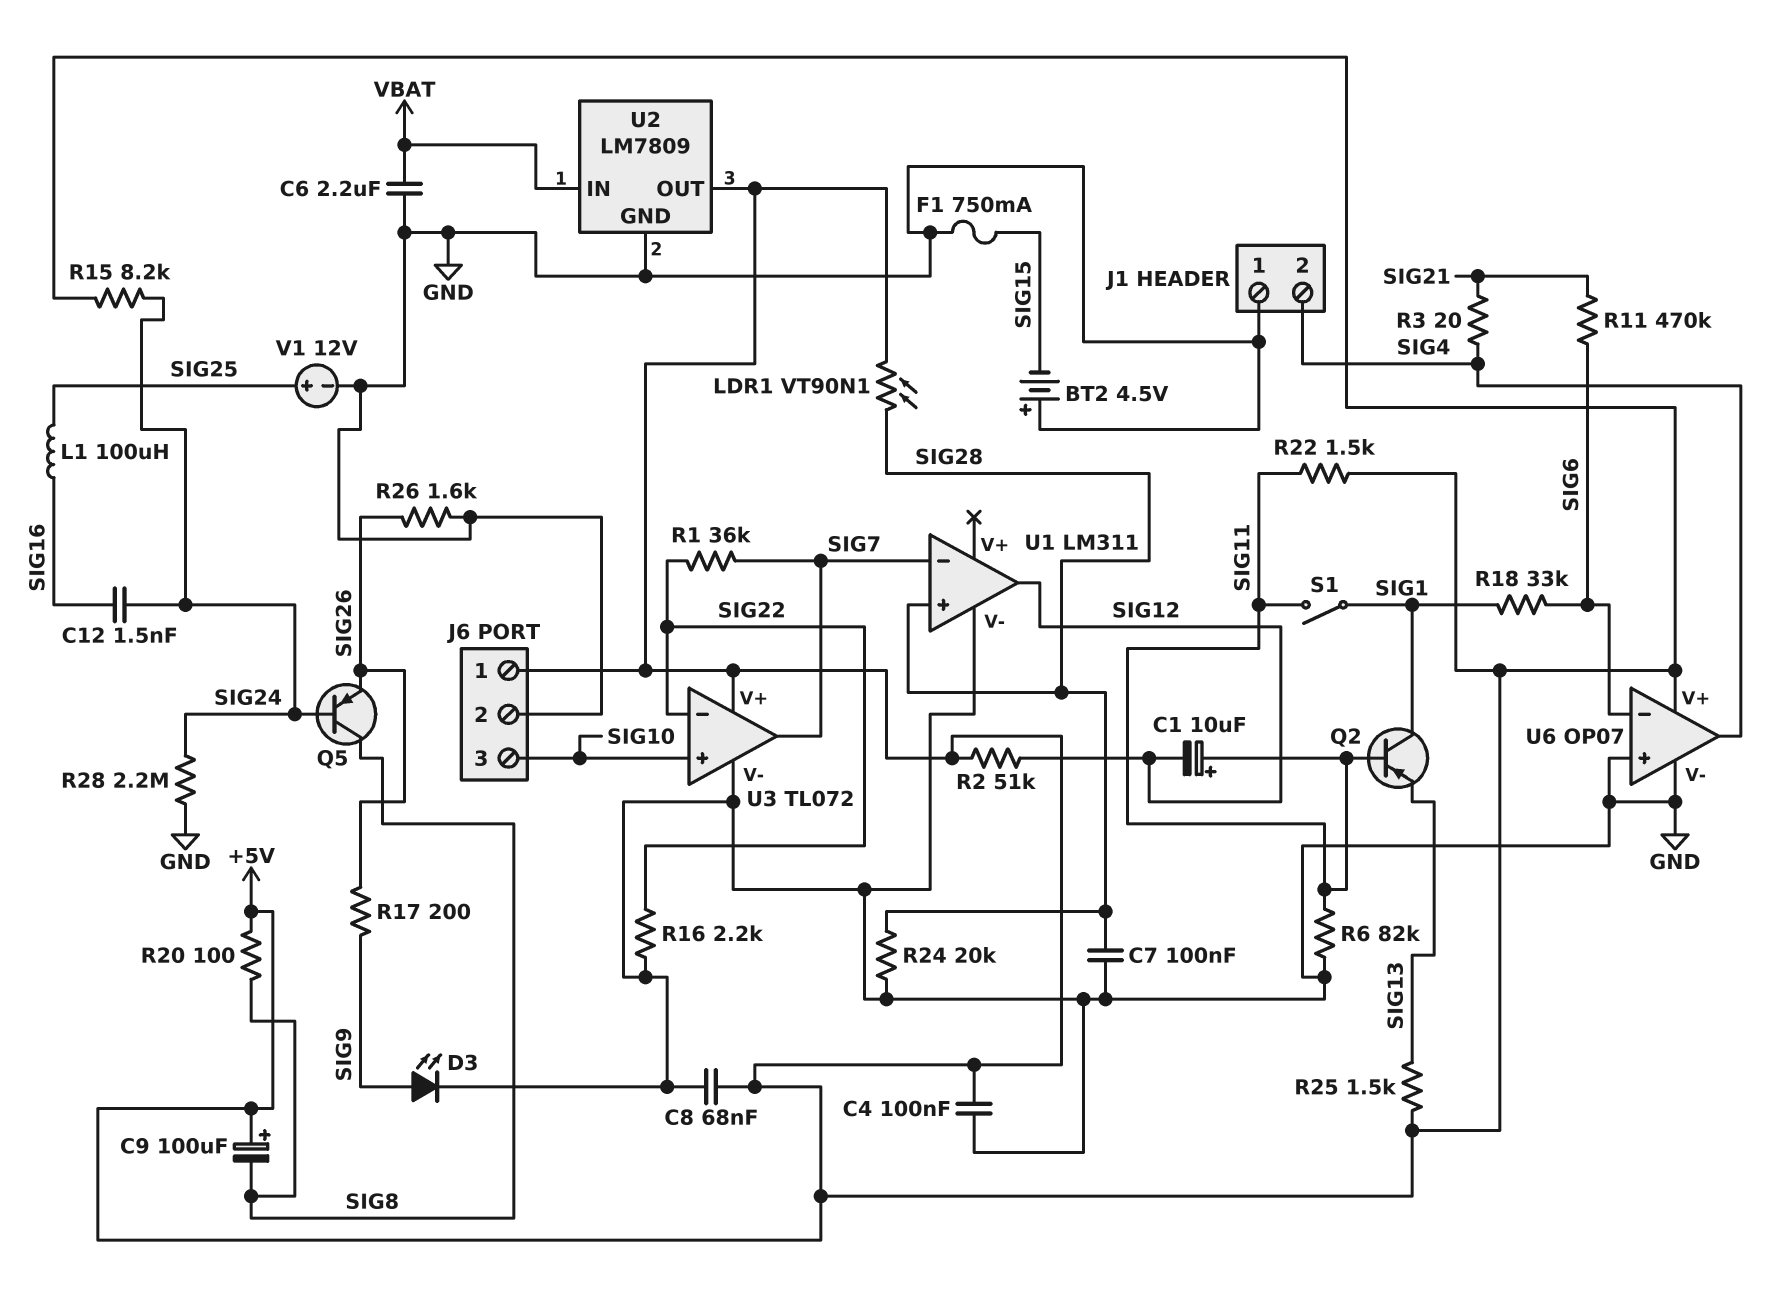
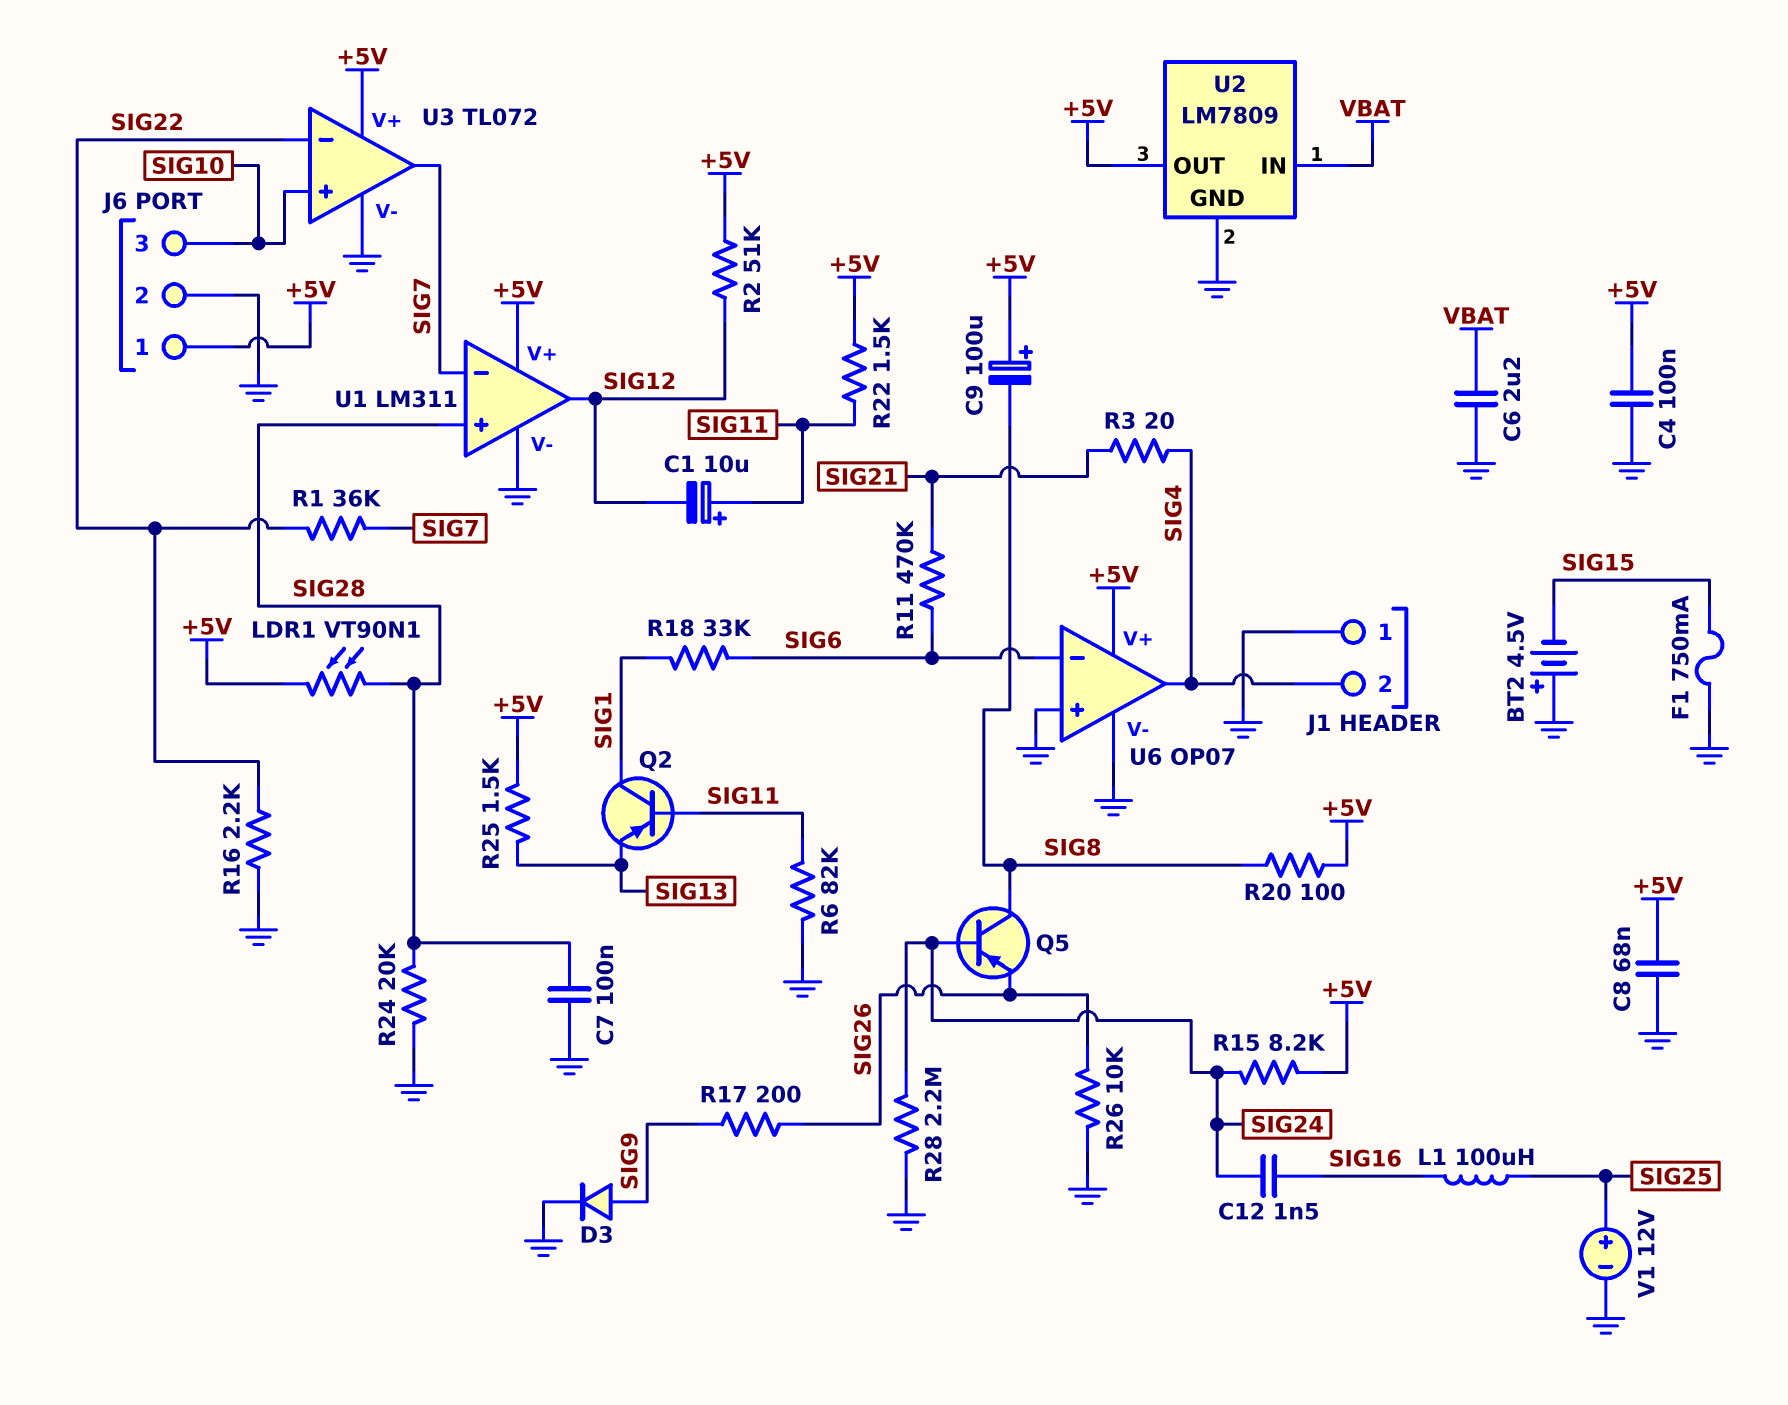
D3: LED (A SIG9, K GND) -> diode (A SIG9, K GND)
R26: 1.6k (GND, SIG26) -> 10k (GND, SIG26)
S1: switch (SIG1, SIG11) -> none
U1 pin V+: none -> +5V

